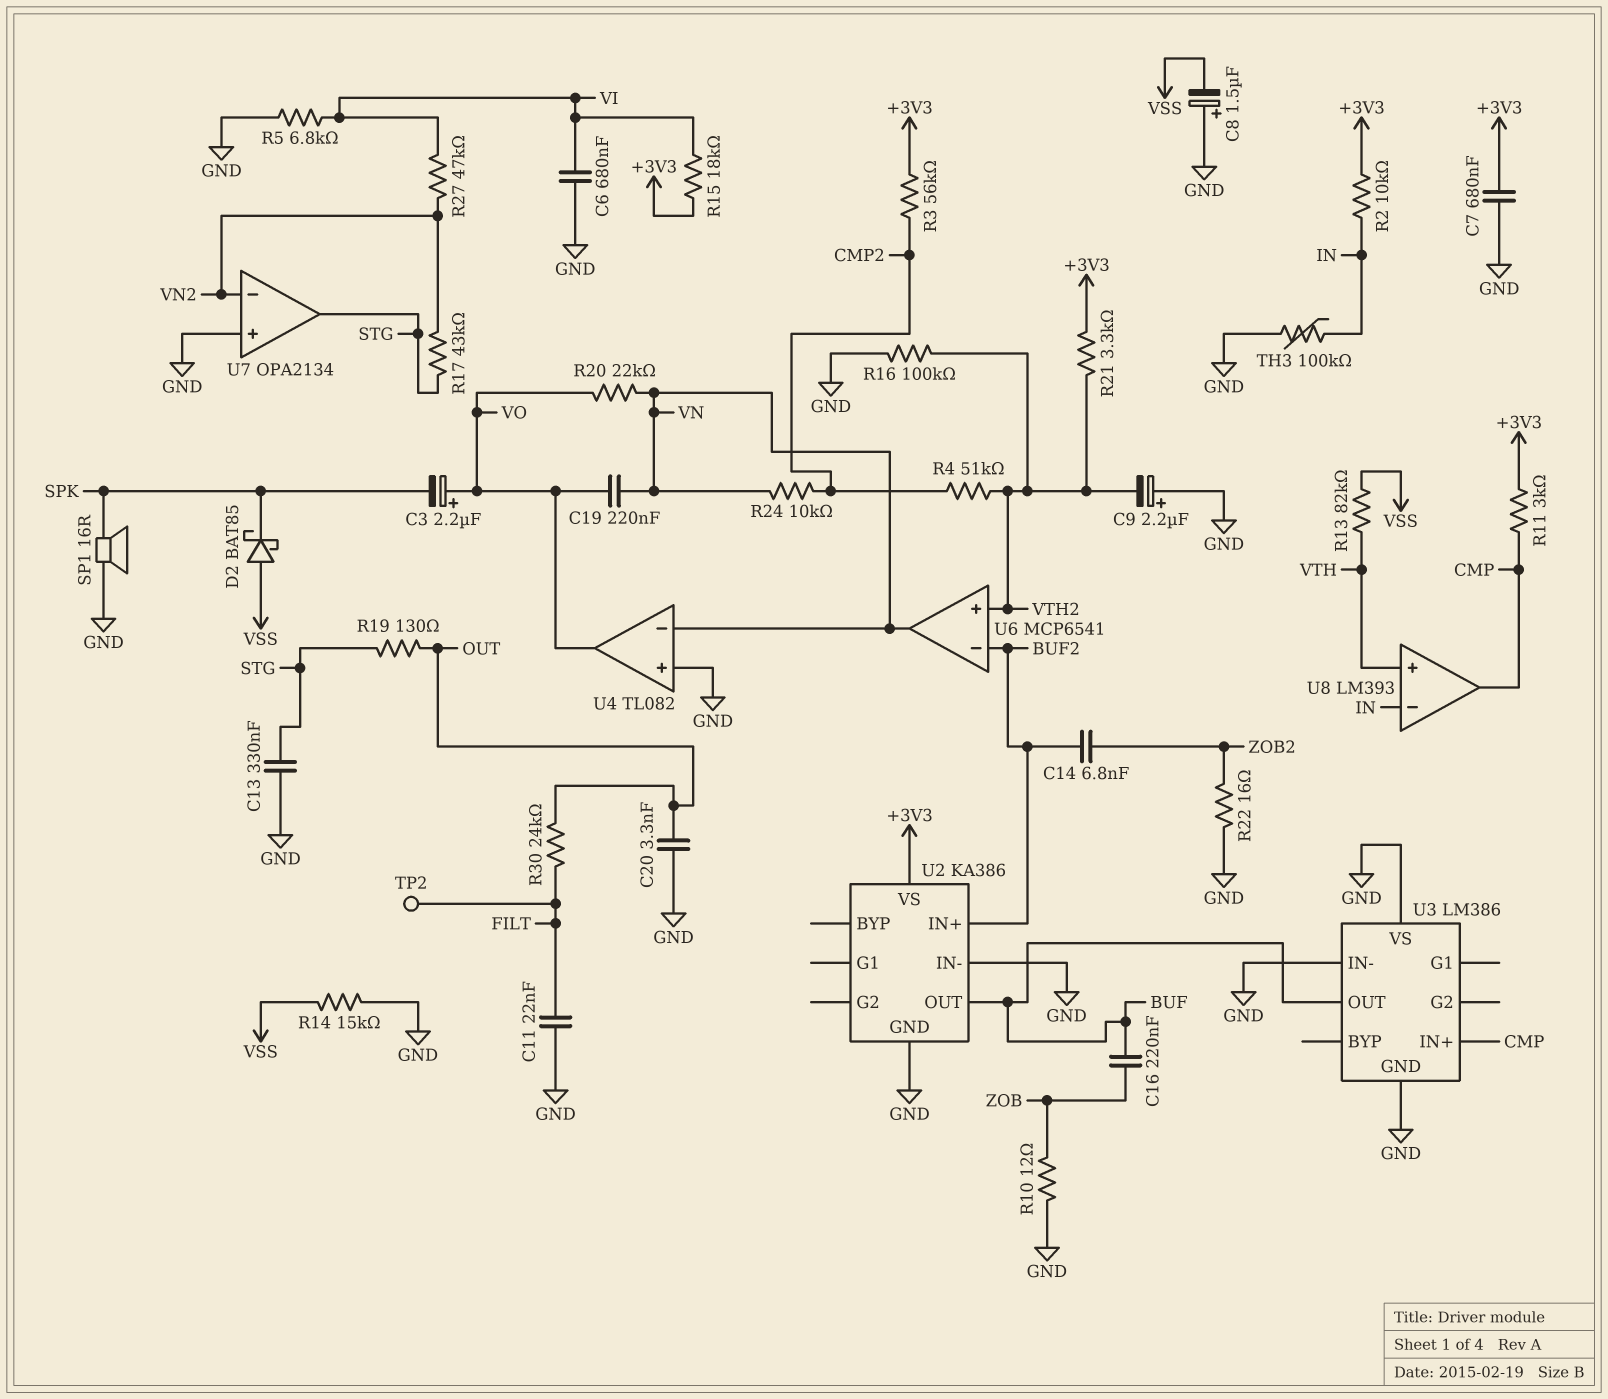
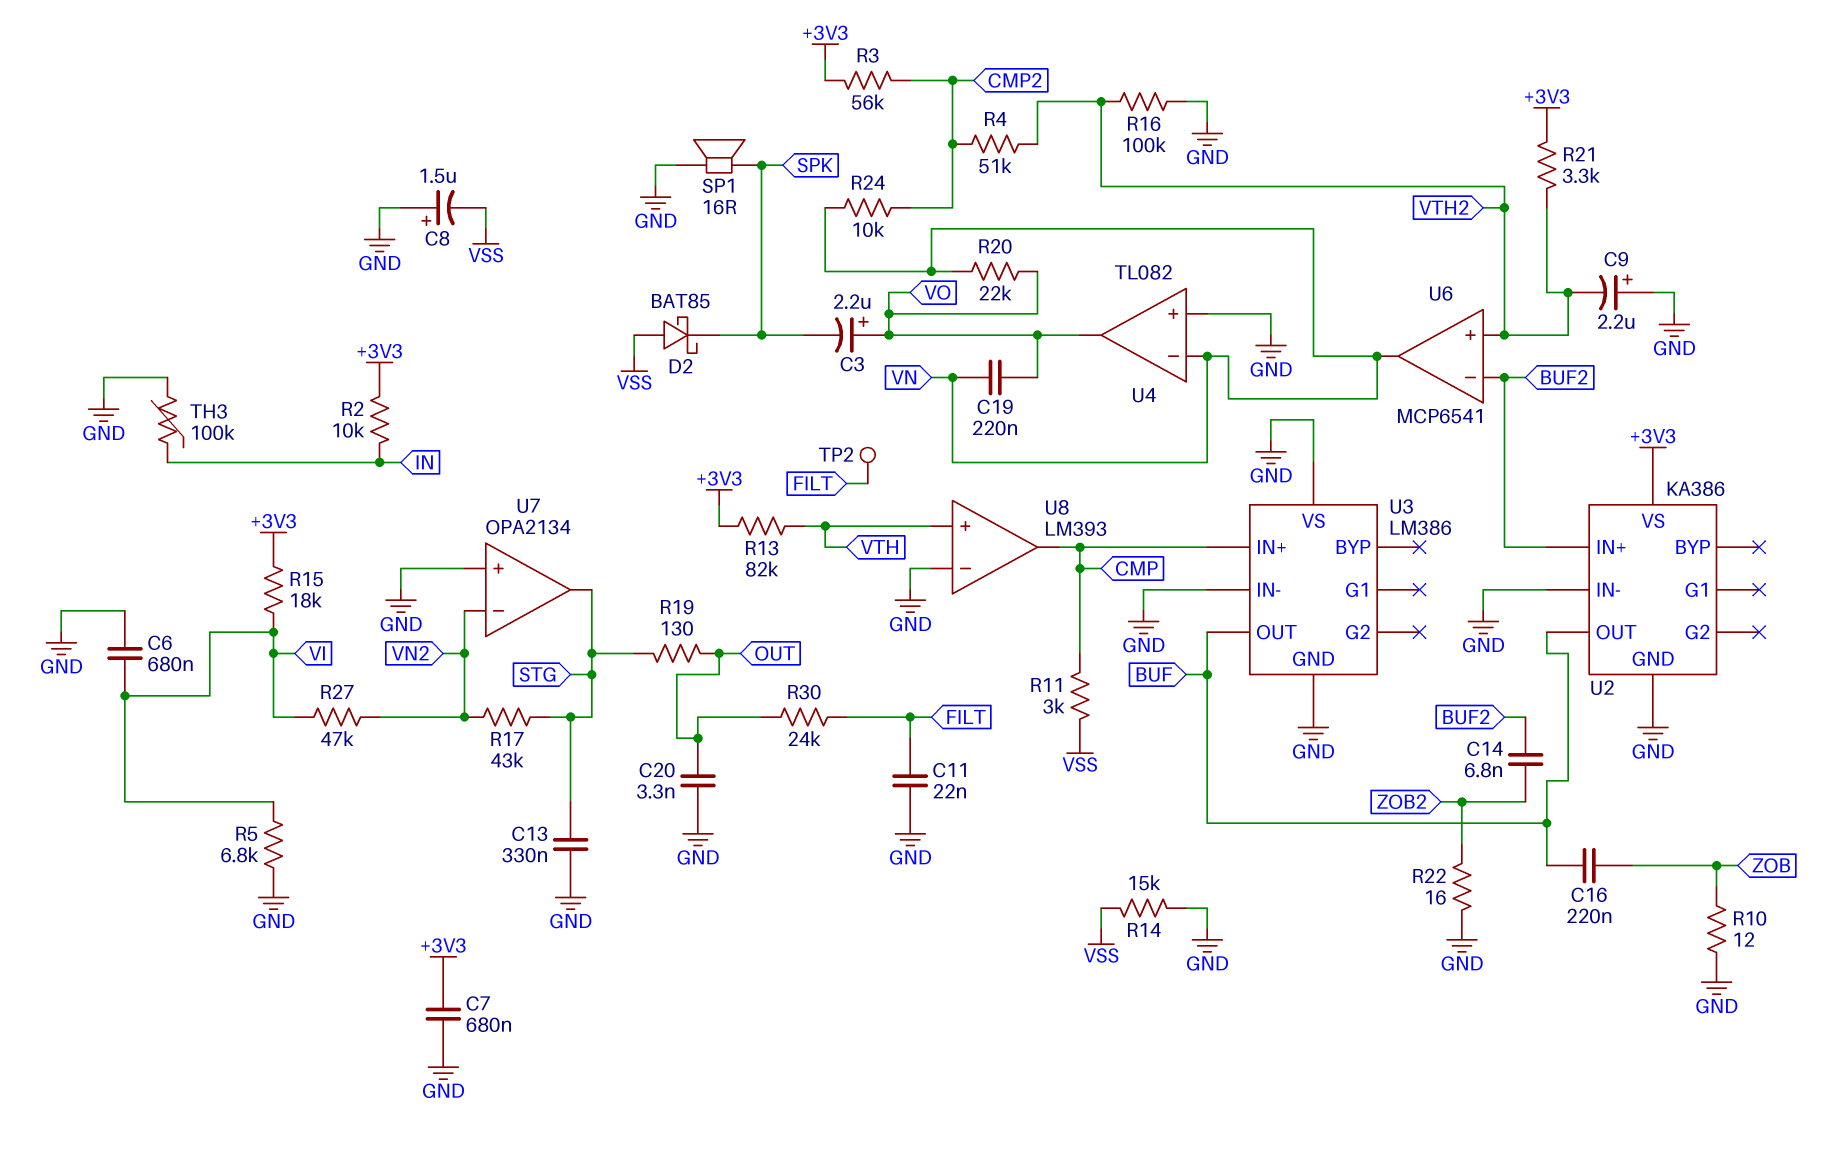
R11: 3k (+3V3, CMP) -> 3k (CMP, VSS)
R13: 82k (VSS, VTH) -> 82k (+3V3, VTH)
U8 pin in-: IN -> GND

